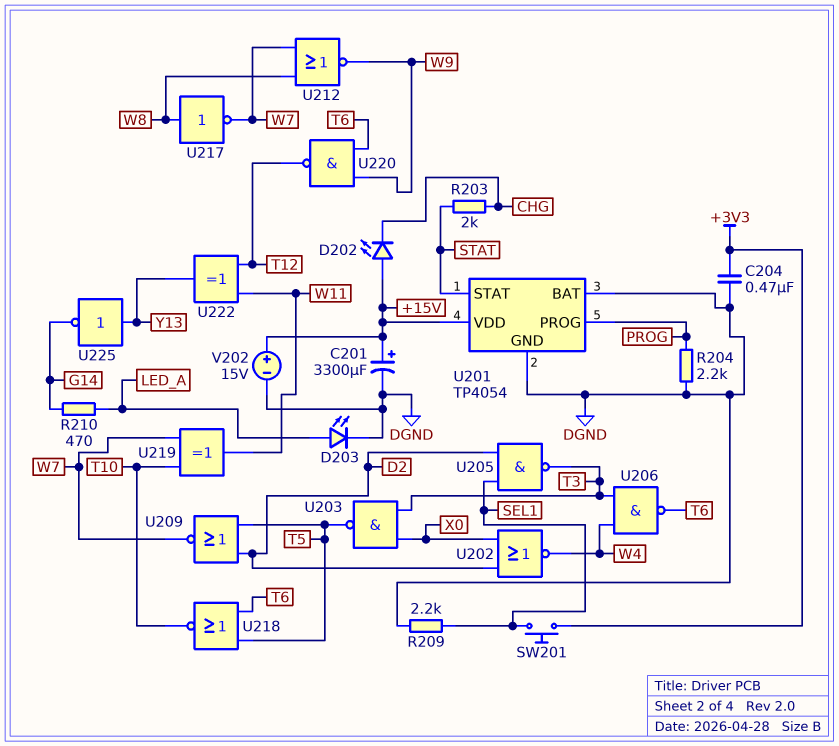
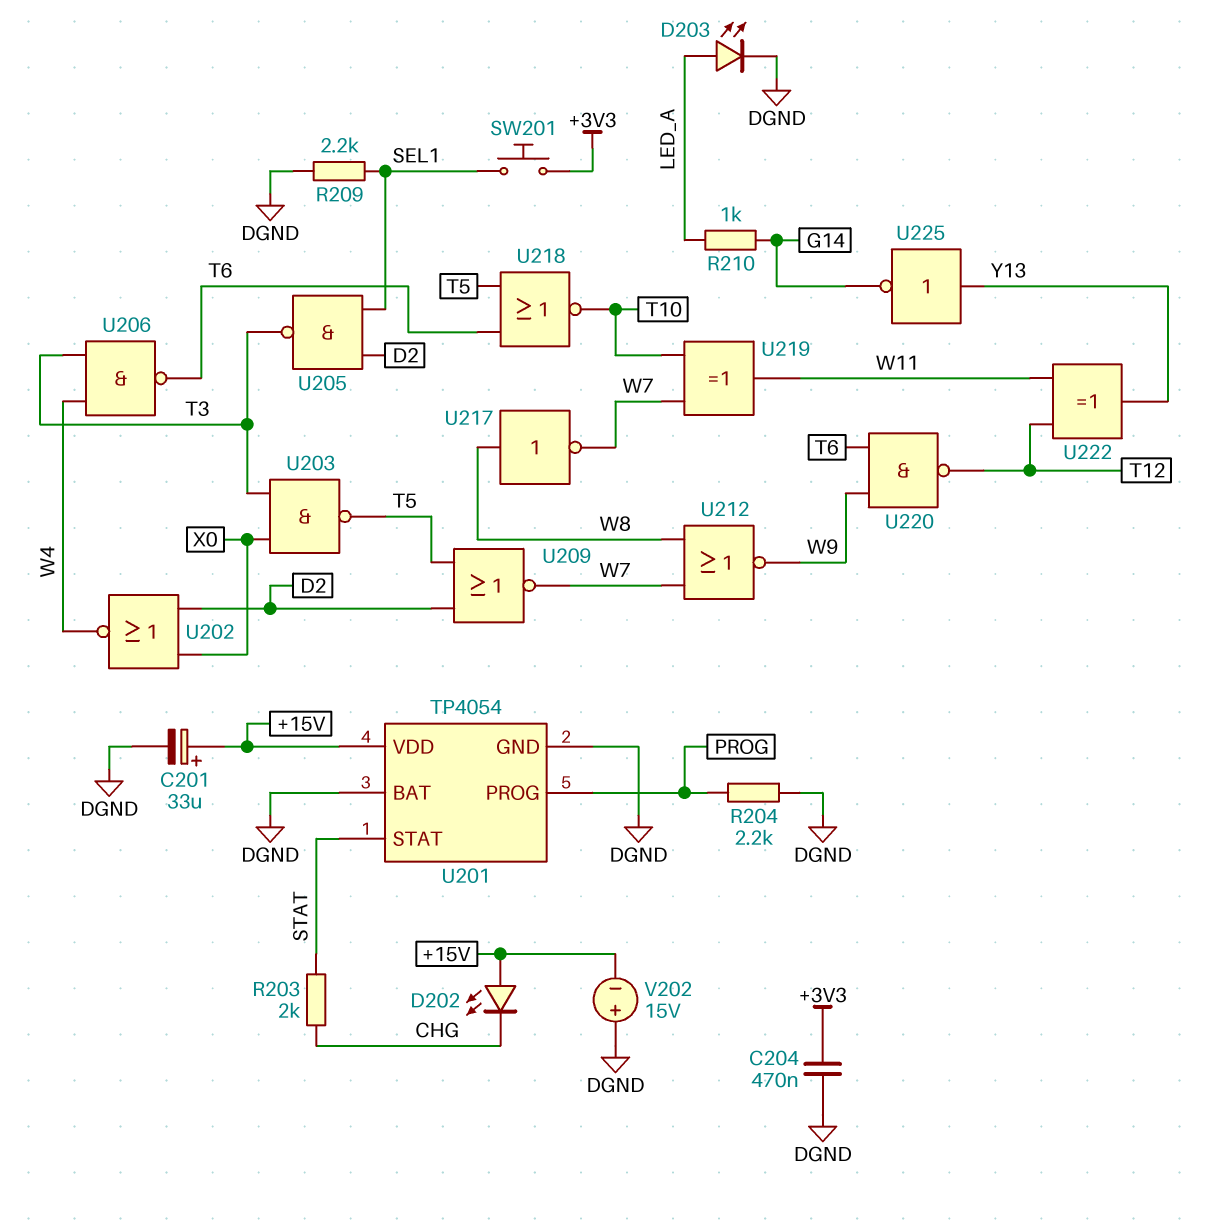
C201: 3300uF (plus +15V, minus DGND) -> 33uF (plus +15V, minus DGND)
R210: 470 (G14, LED_A) -> 1k (G14, LED_A)
V202: 15V (plus +15V, minus DGND) -> 15V (plus DGND, minus +15V)

